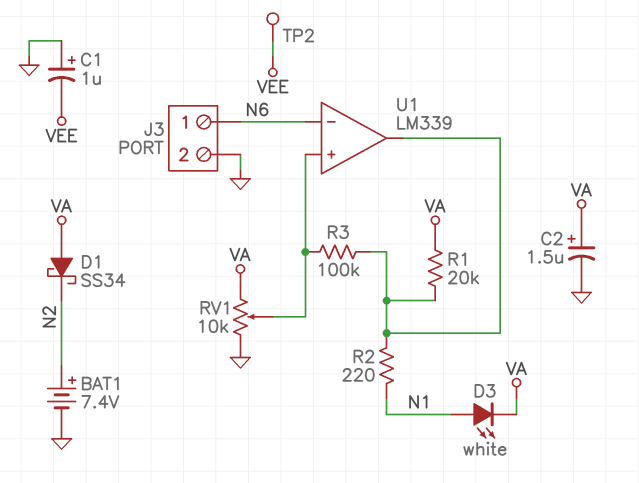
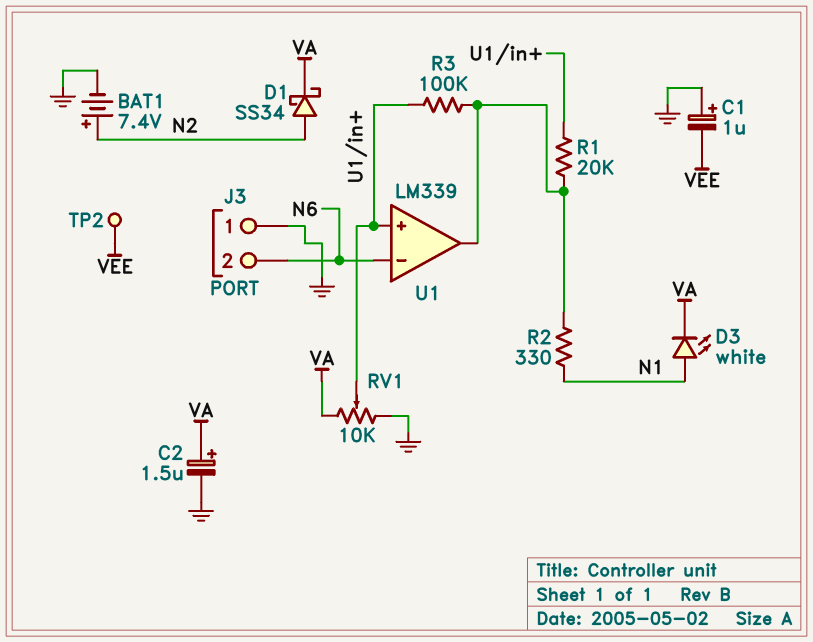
D1: schottky SS34 (A VA, K N2) -> schottky SS34 (A N2, K VA)
J3 pin 1: N6 -> GND
J3 pin 2: GND -> N6
R1: 20k (U1/out, VA) -> 20k (U1/in+, U1/out)
R2: 220 (N1, U1/out) -> 330 (N1, U1/out)

